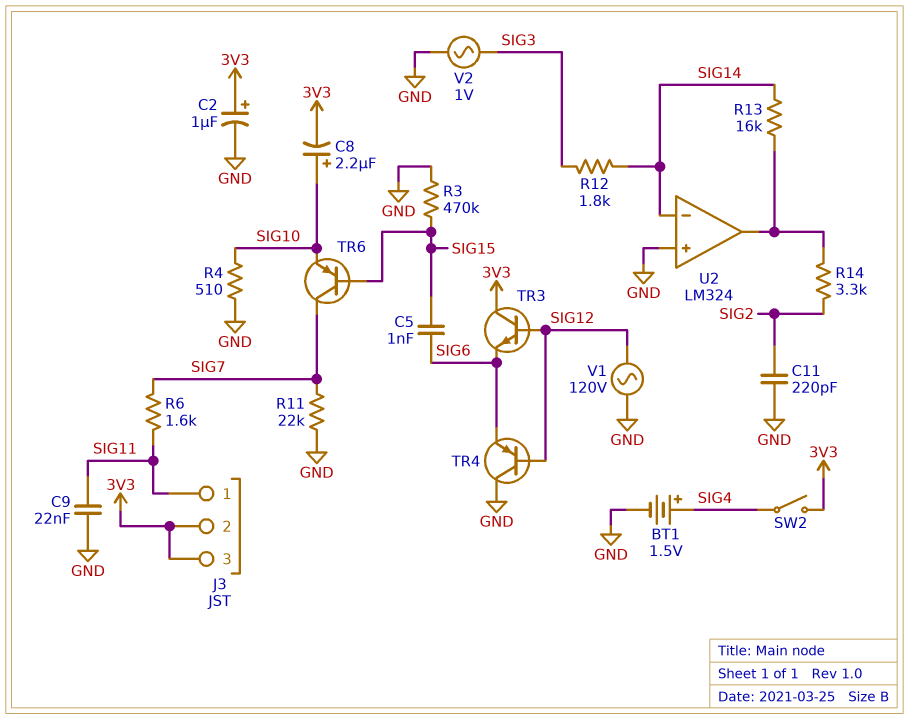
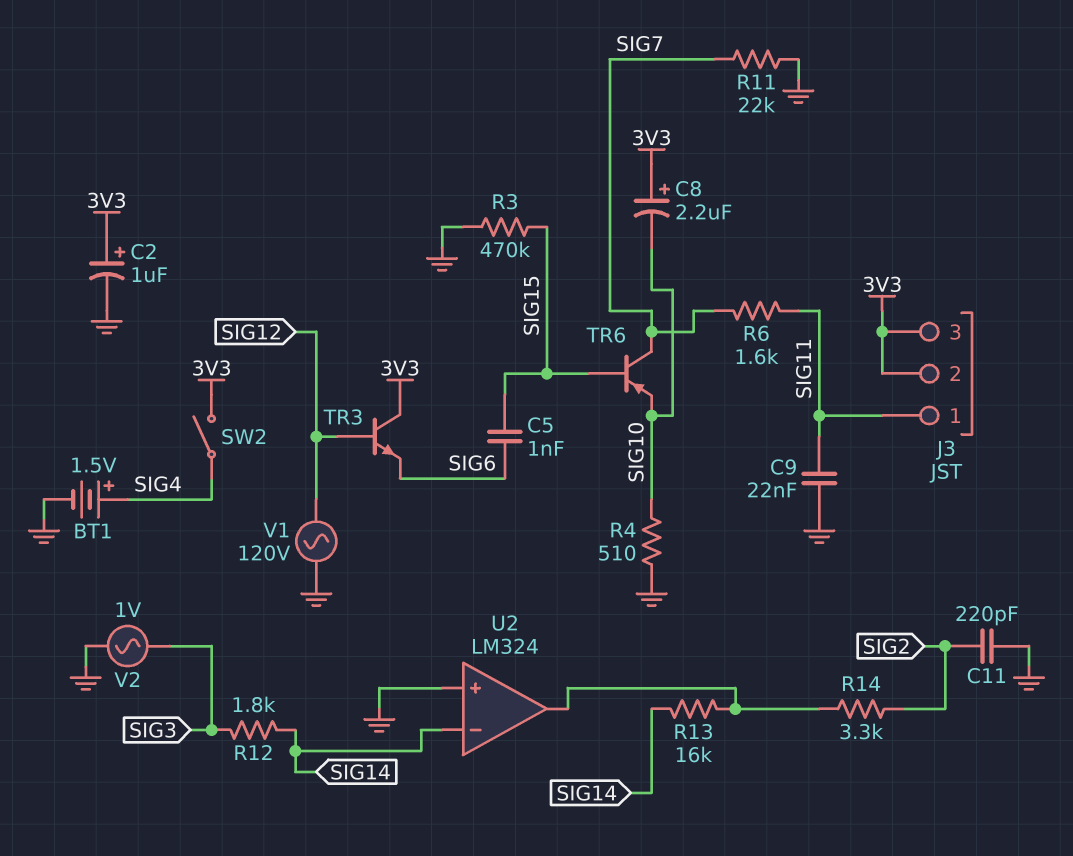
C8: 2.2uF (plus SIG10, minus 3V3) -> 2.2uF (plus 3V3, minus SIG10)
TR4: PNP (B SIG12, C GND, E SIG6) -> none

